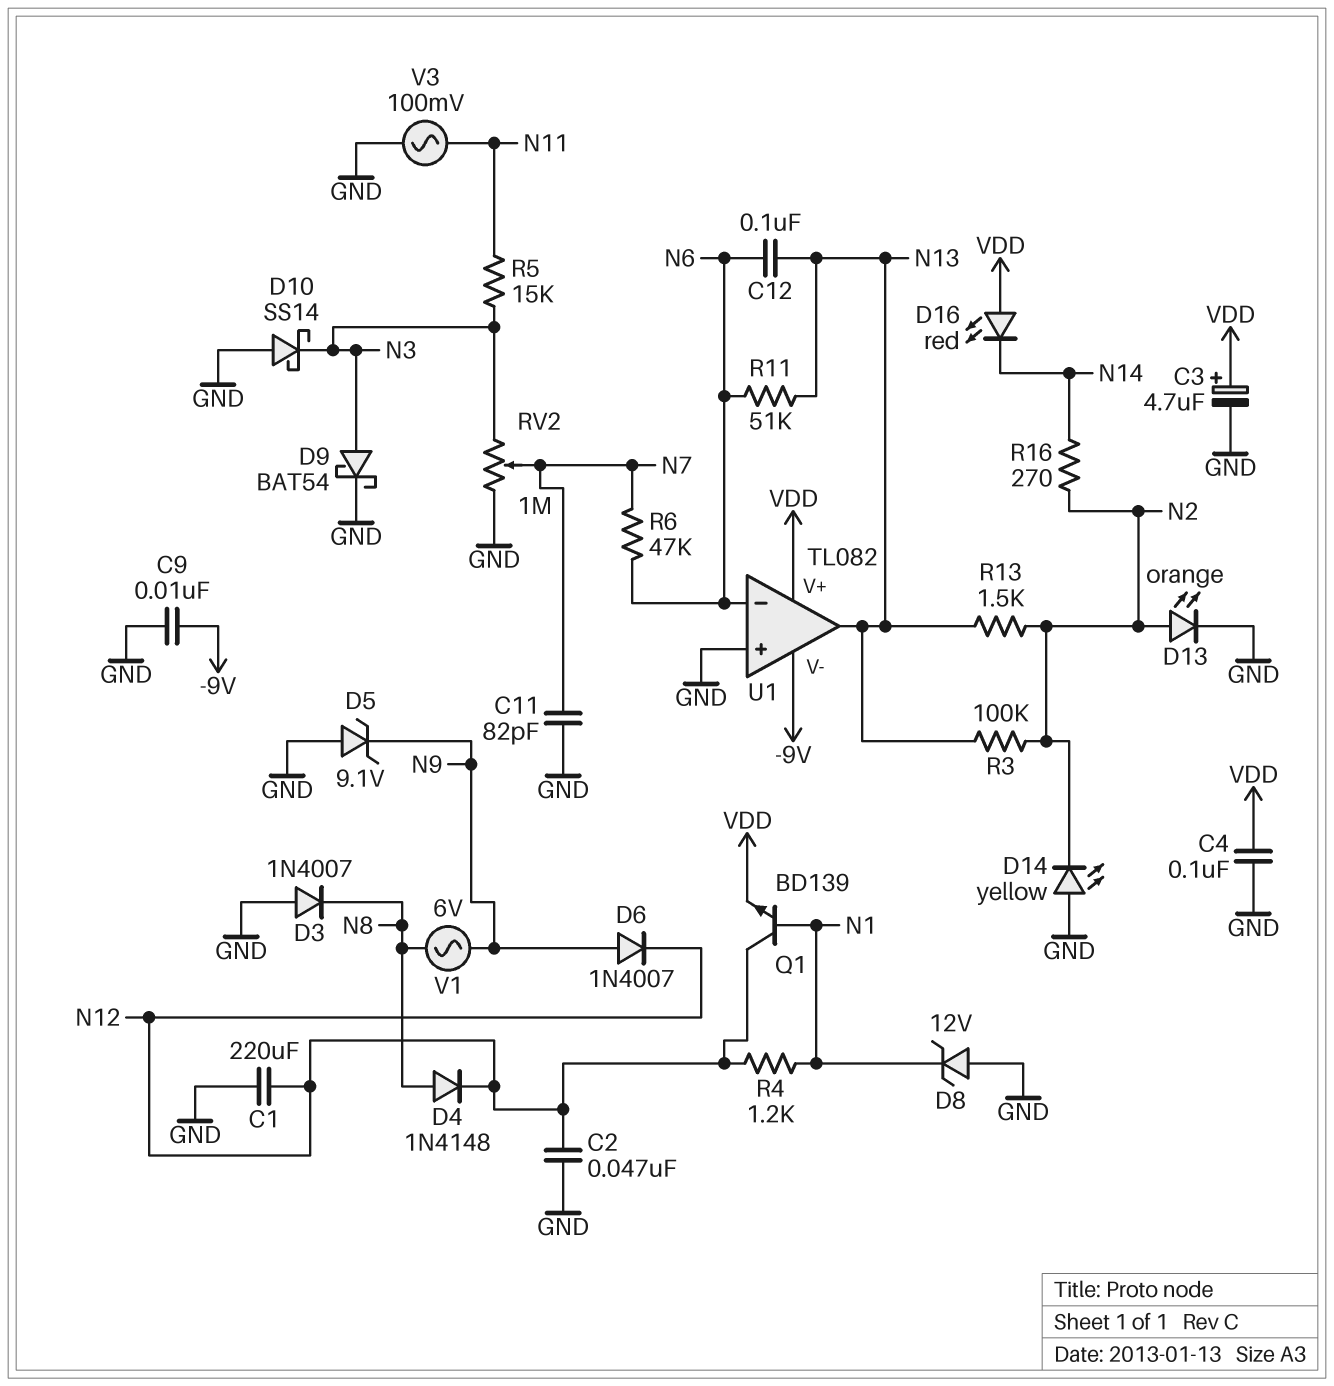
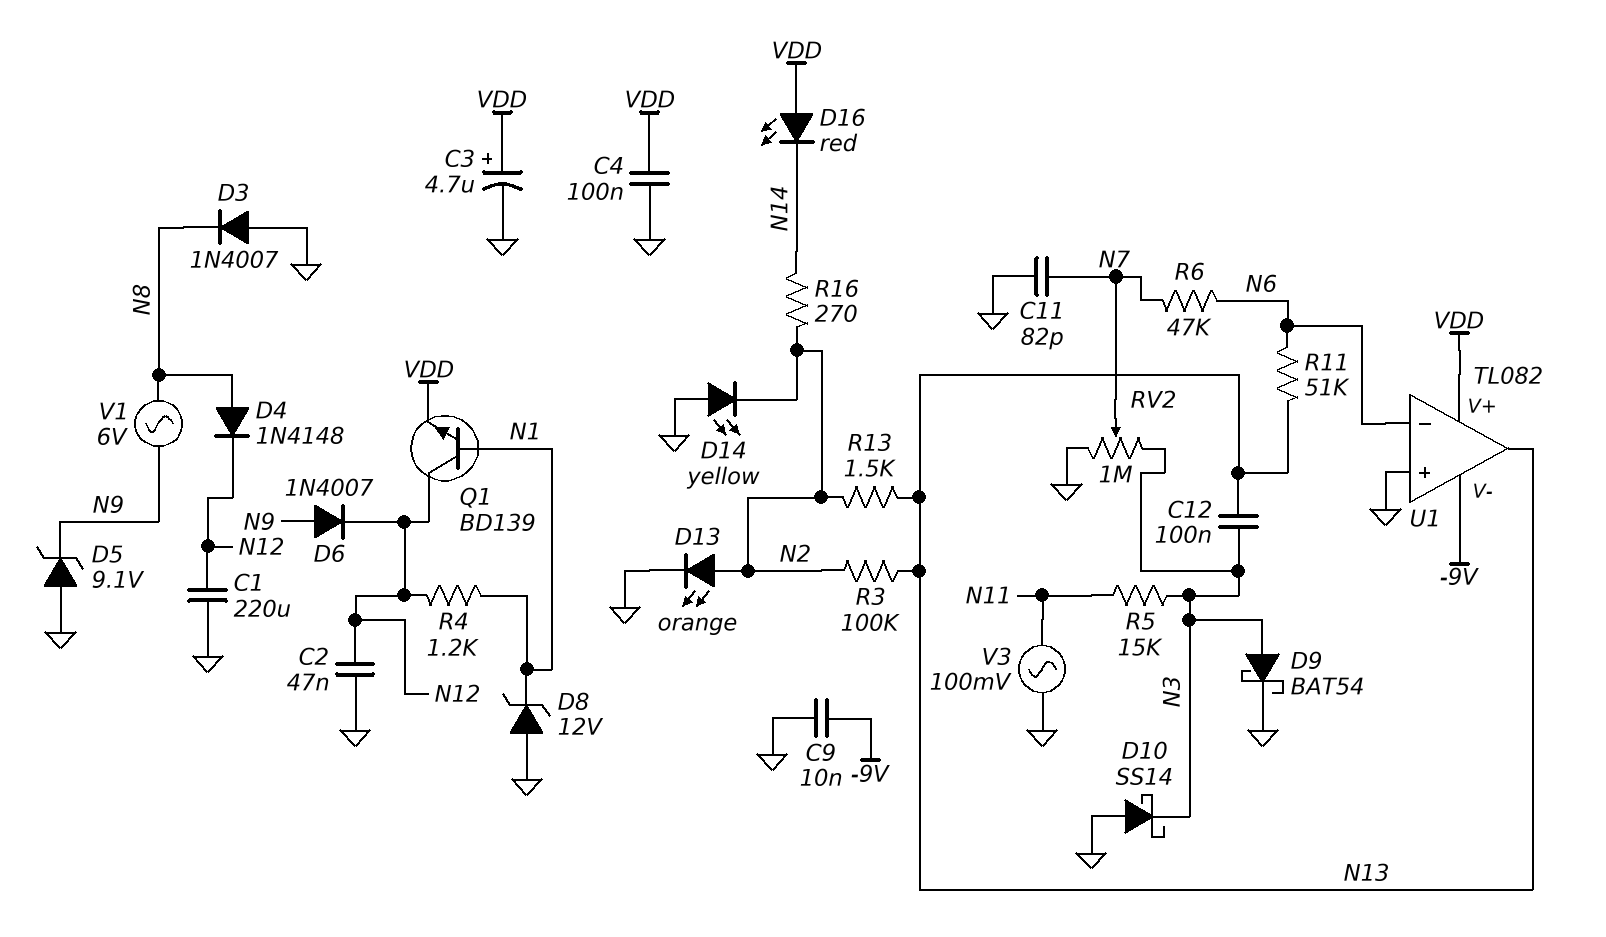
C12: 100nF (N6, N13) -> 100nF (N3, N13)

